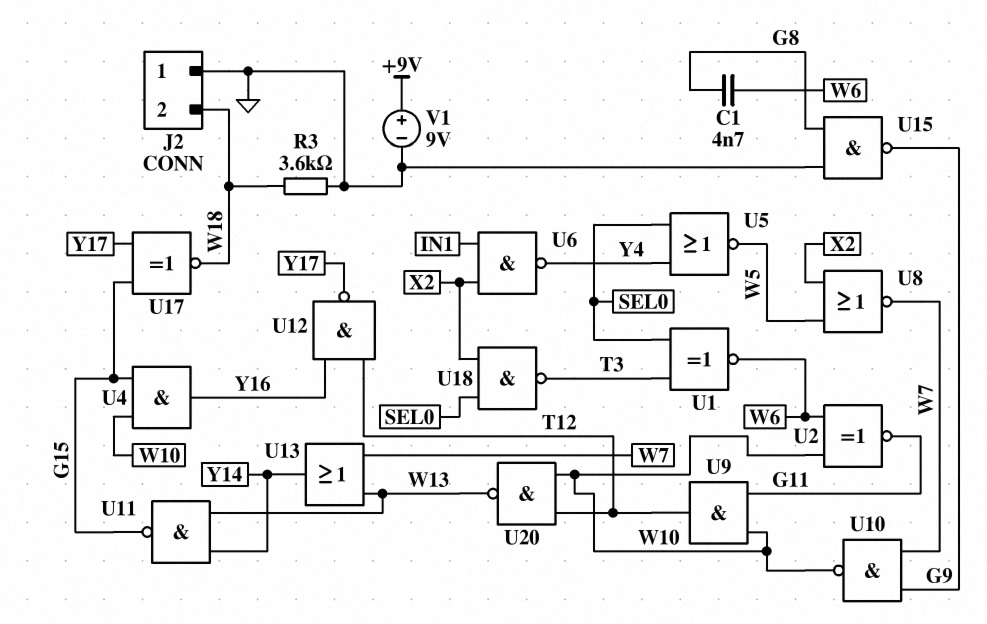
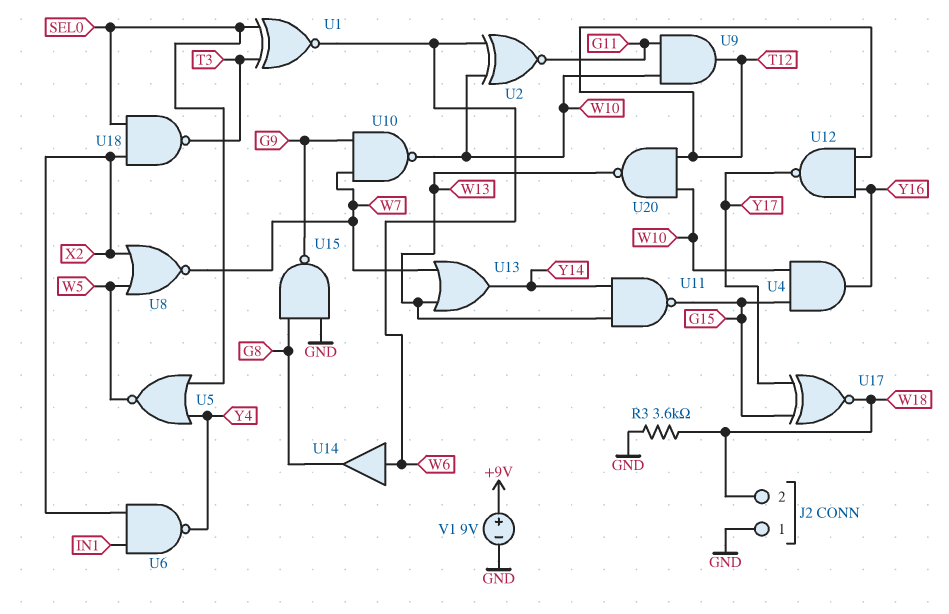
C1: 4.7nF (G8, W6) -> none
U14: none -> buffer (in W6, out G8)

